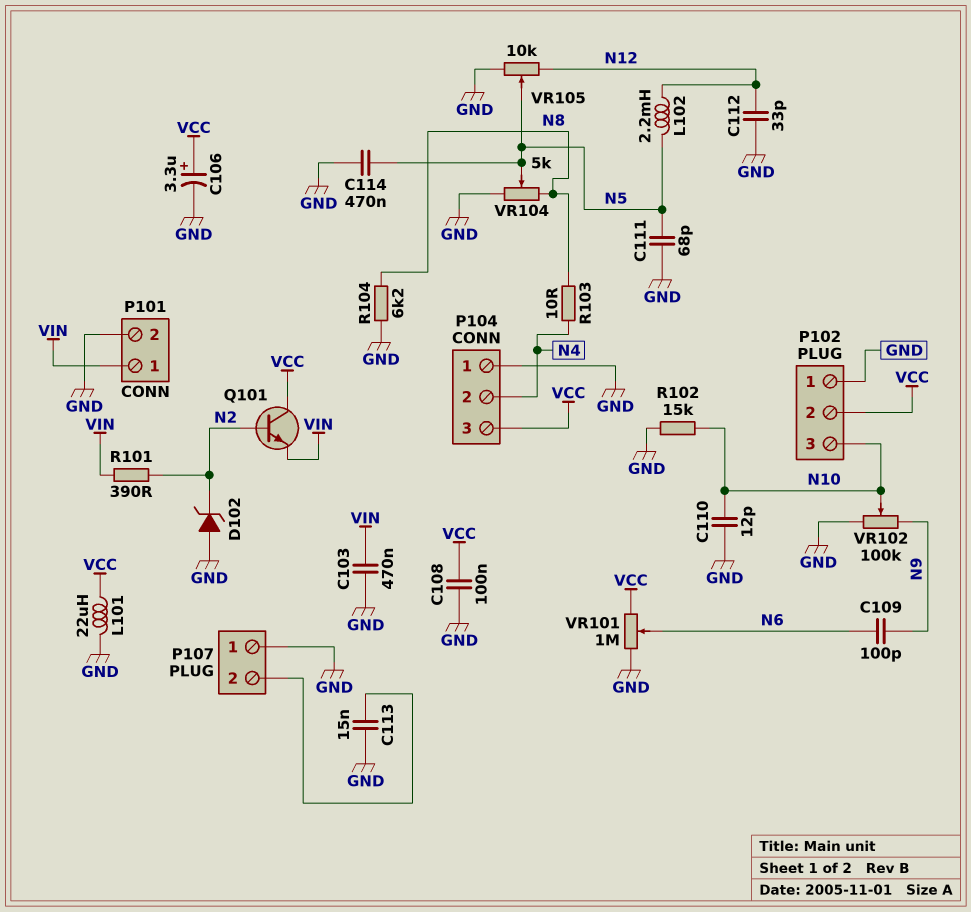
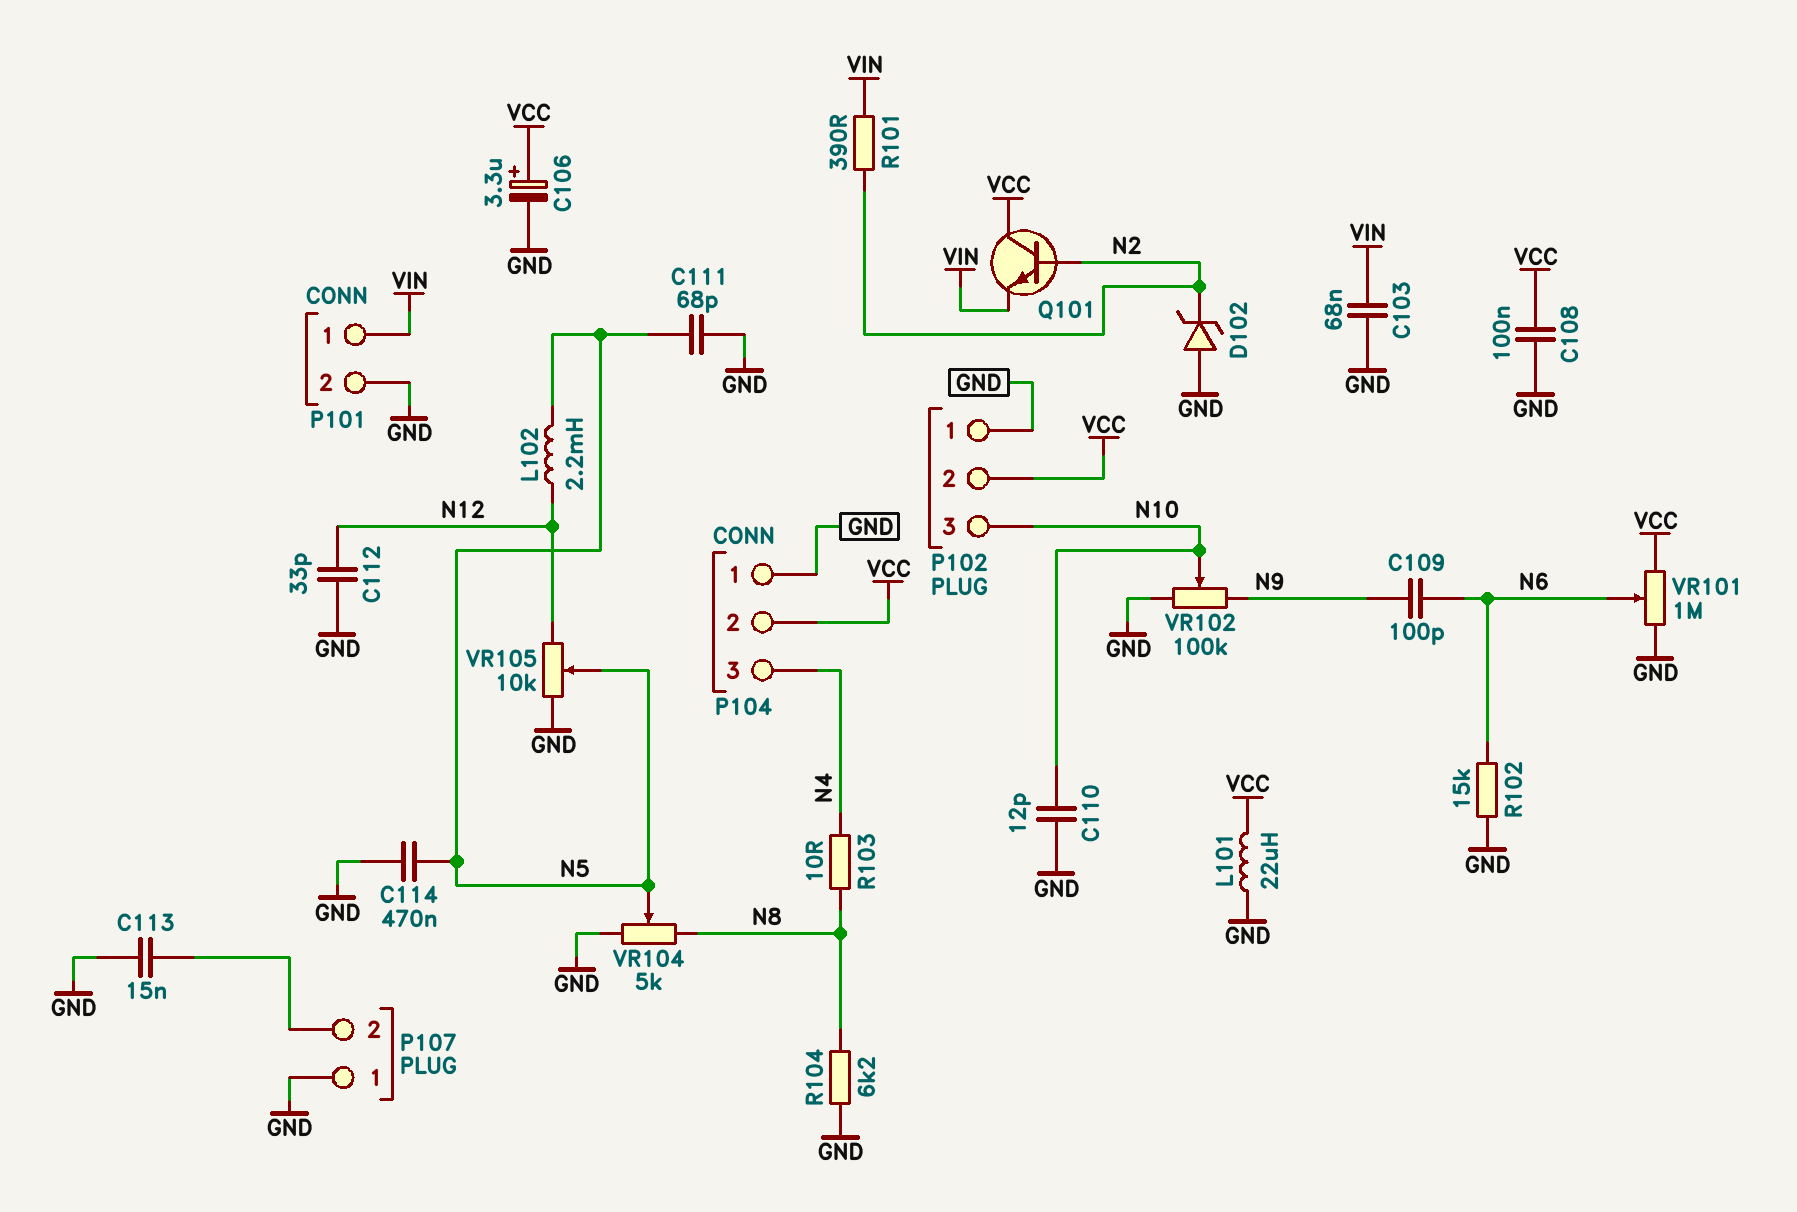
C103: 470nF (GND, VIN) -> 68nF (GND, VIN)
P104 pin 2: N4 -> VCC
P104 pin 3: VCC -> N4
R102: 15k (GND, N10) -> 15k (GND, N6)

